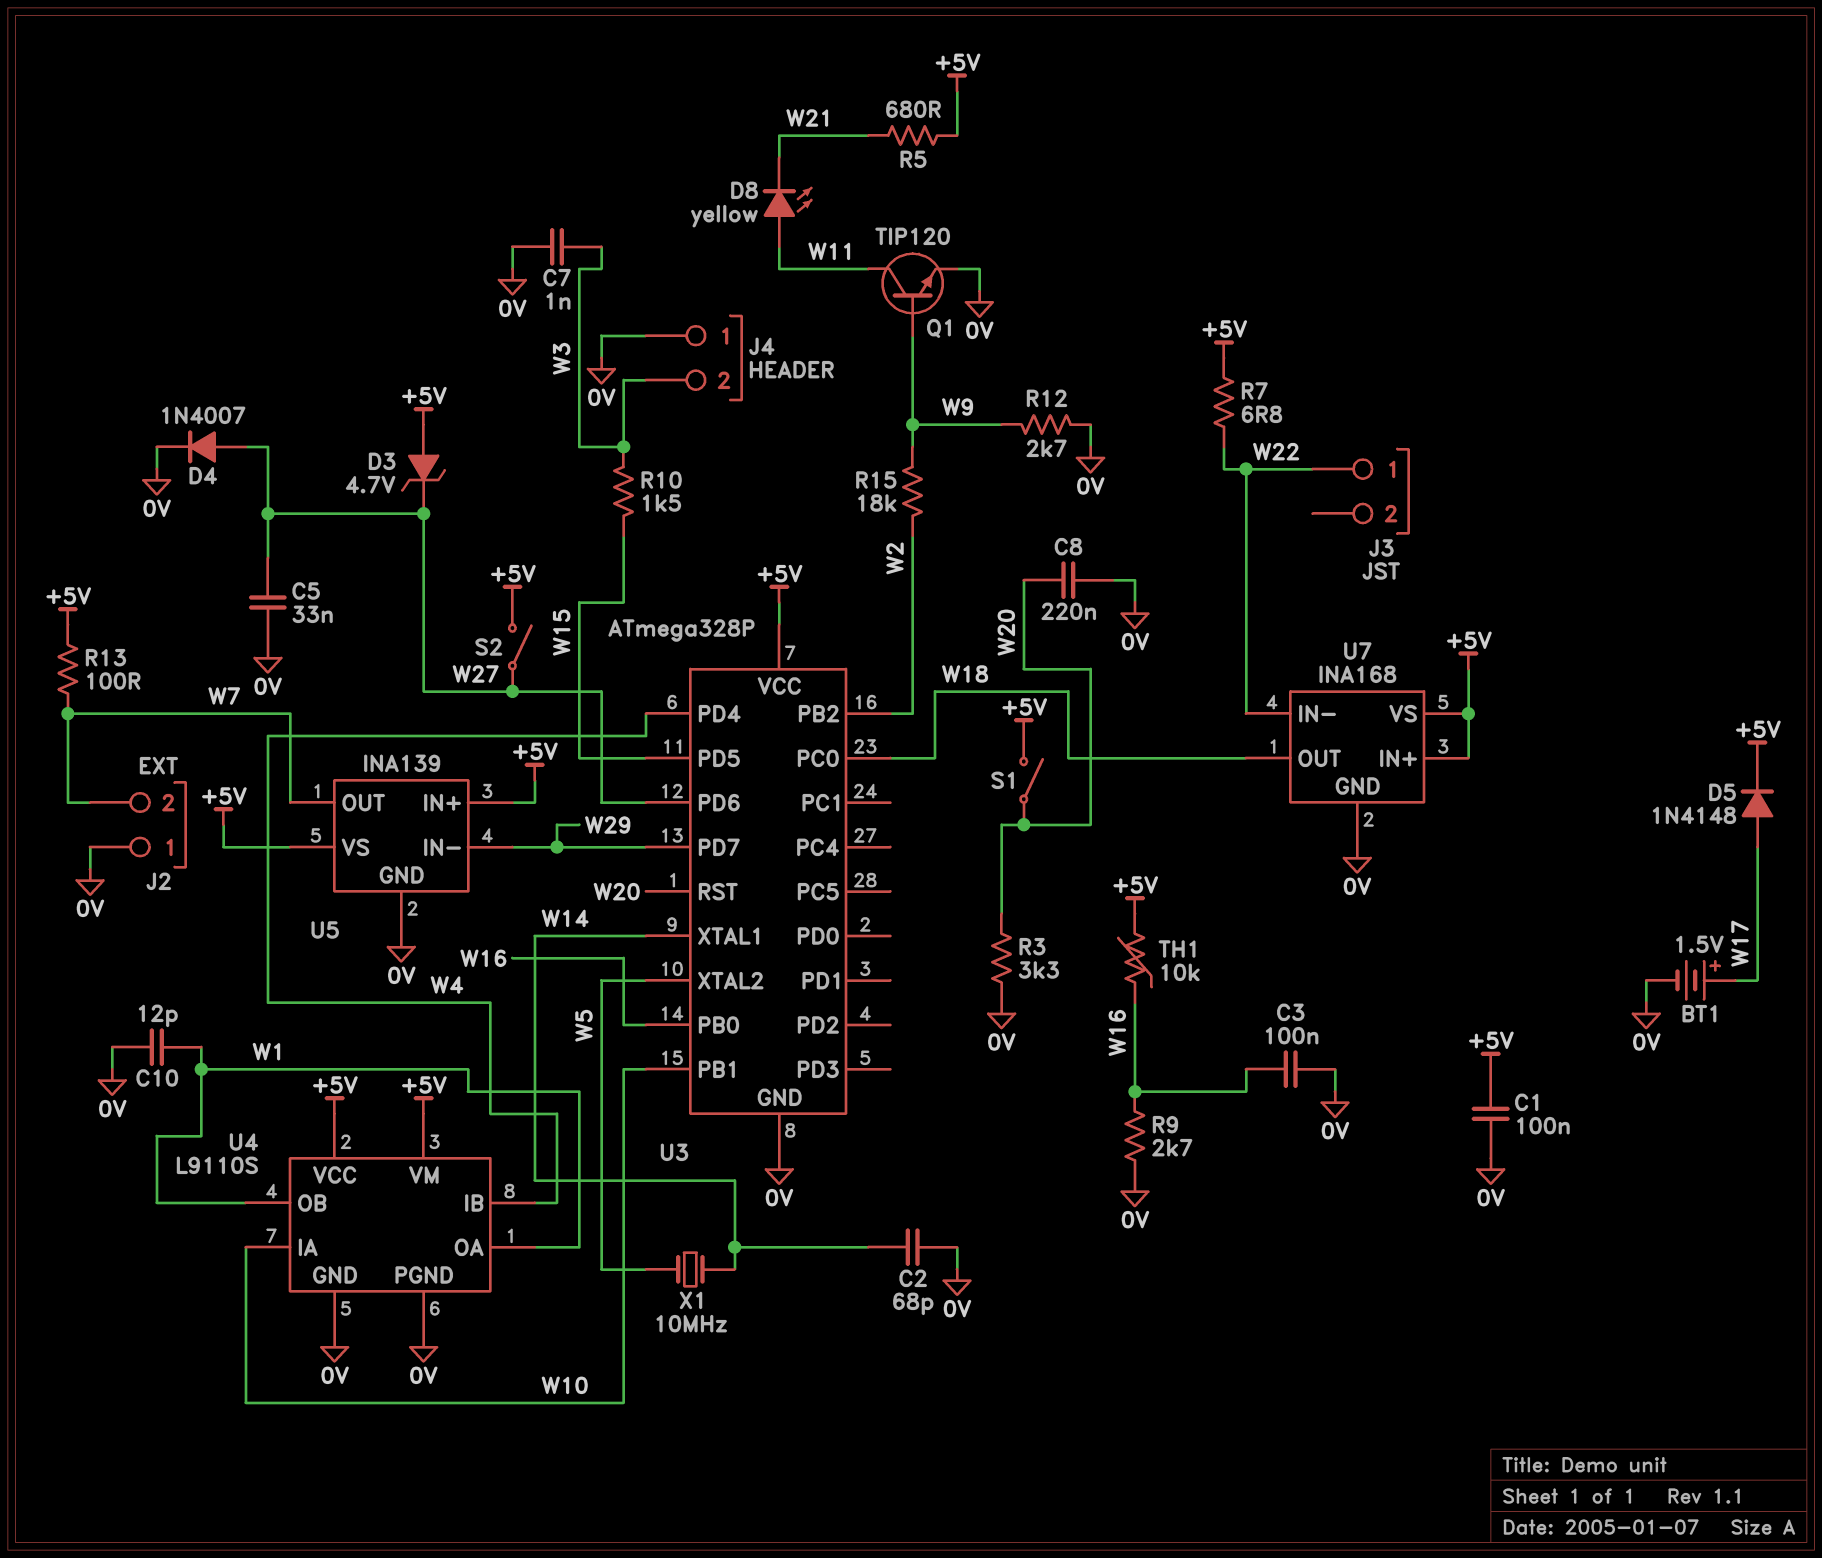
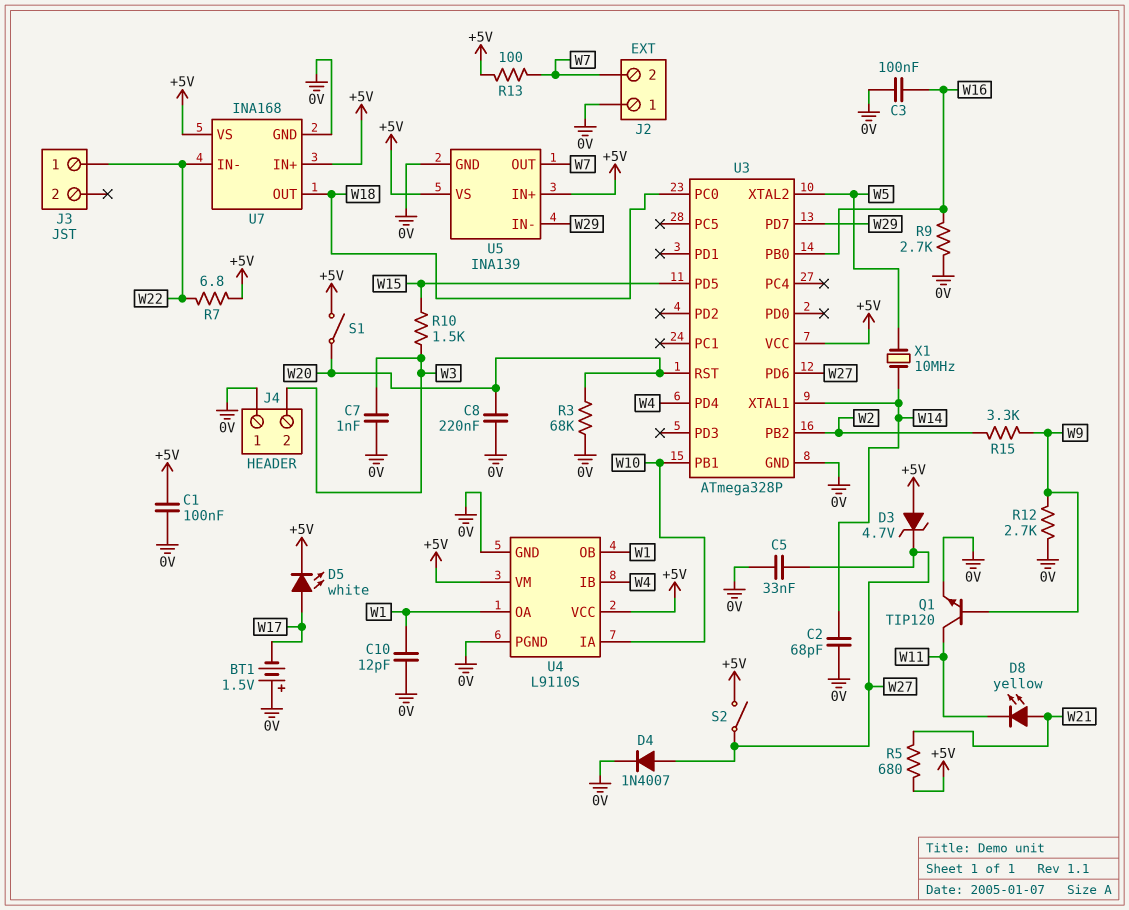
BT1: 1.5V (plus W17, minus 0V) -> 1.5V (plus 0V, minus W17)
D5: diode 1N4148 (A W17, K +5V) -> LED white (A W17, K +5V)
D8: LED yellow (A W11, K W21) -> LED yellow (A W21, K W11)
R3: 3.3k (0V, W20) -> 68k (0V, W20)
R15: 18k (W2, W9) -> 3.3k (W2, W9)
TH1: 10k (+5V, W16) -> none

